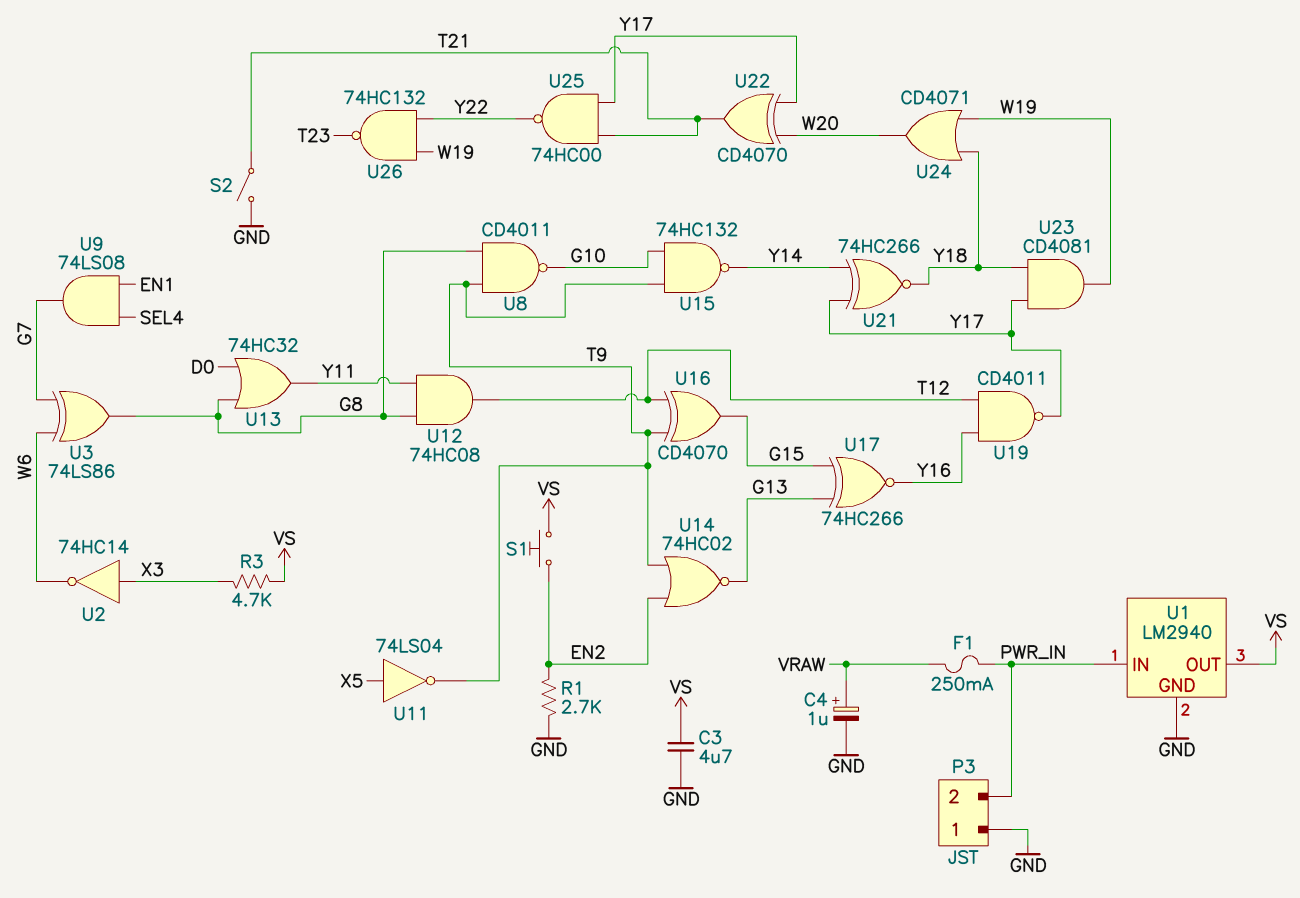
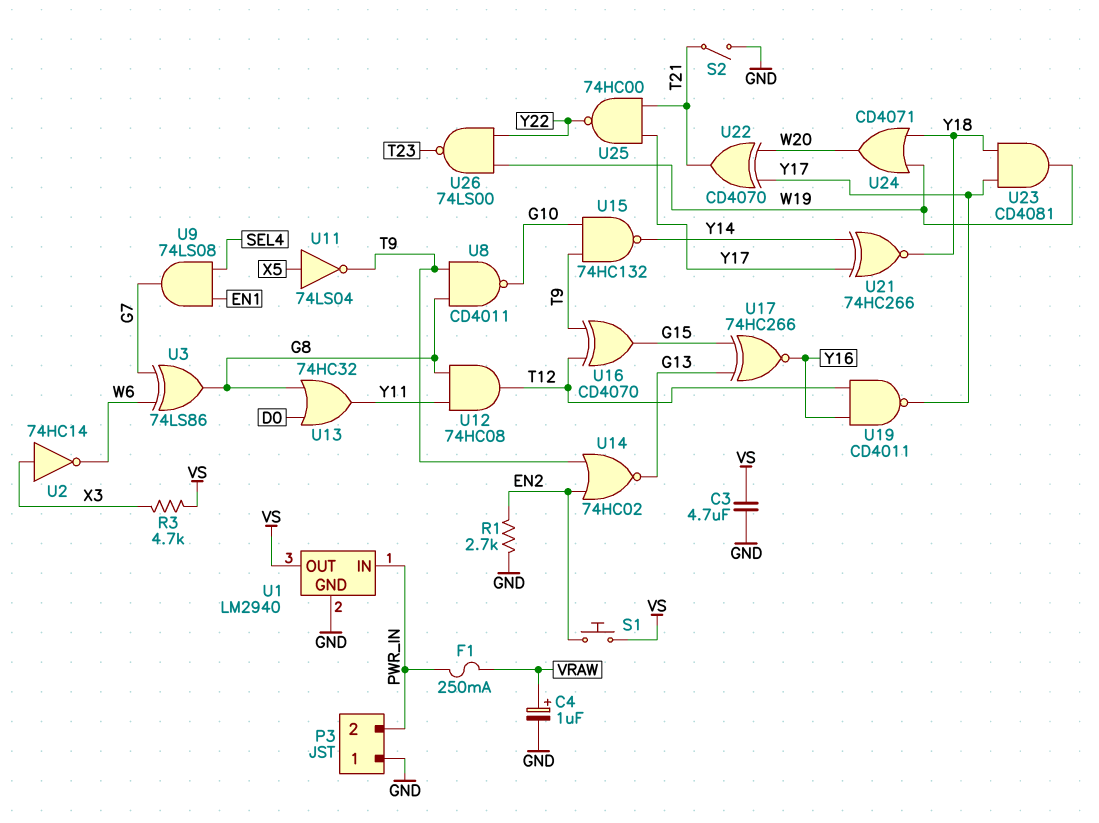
U26: NAND 74HC132 (in W19, in Y22, out T23) -> NAND 74LS00 (in W19, in Y22, out T23)

